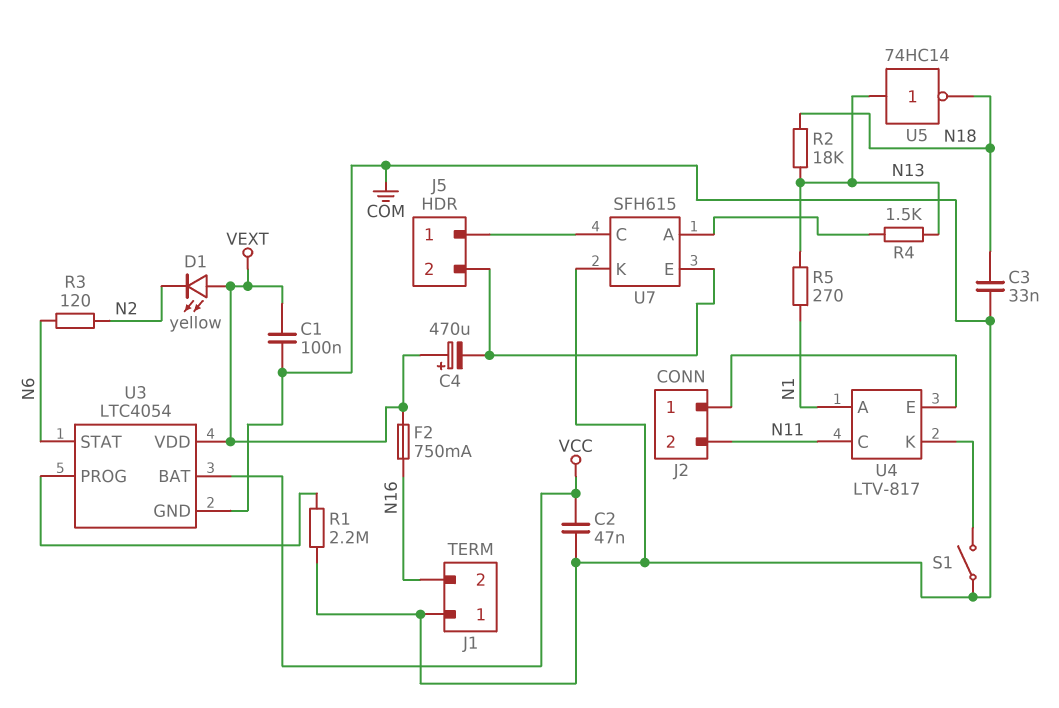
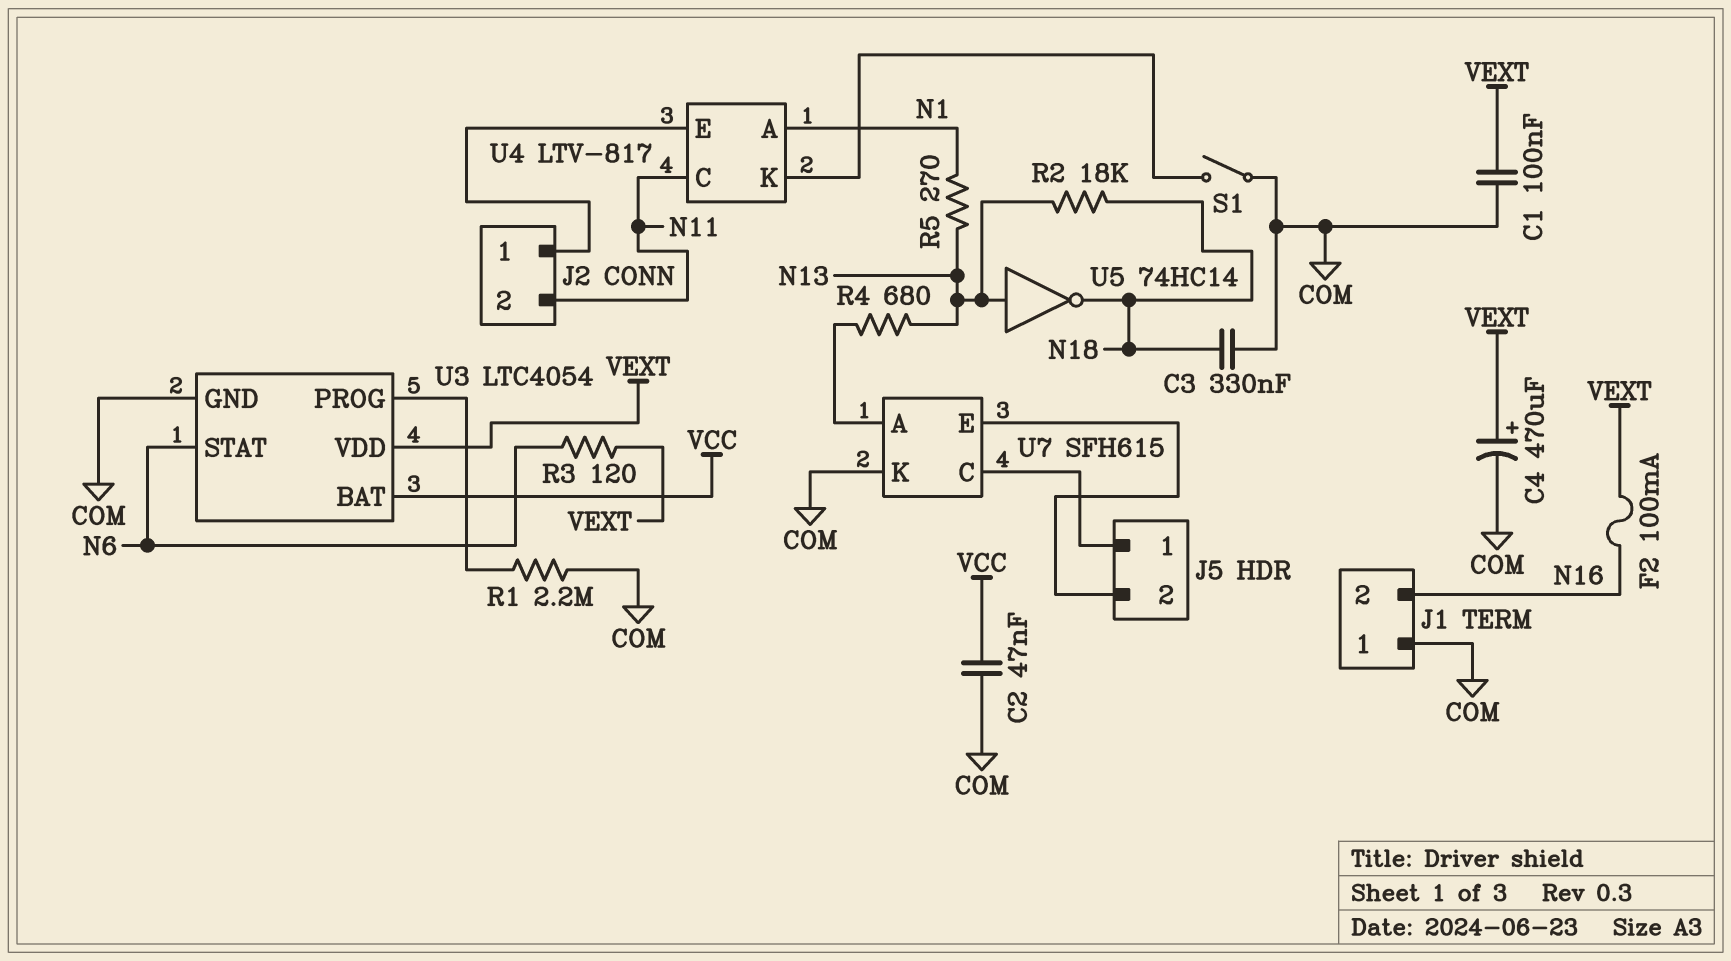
C3: 33nF (COM, N18) -> 330nF (COM, N18)
C4: 470uF (plus VEXT, minus J5/2) -> 470uF (plus VEXT, minus COM)
D1: LED yellow (A VEXT, K N2) -> none
F2: 750mA (N16, VEXT) -> 100mA (N16, VEXT)
R3: 120 (N2, N6) -> 120 (N6, VEXT)
R4: 1.5k (N13, U7/A) -> 680 (N13, U7/A)

